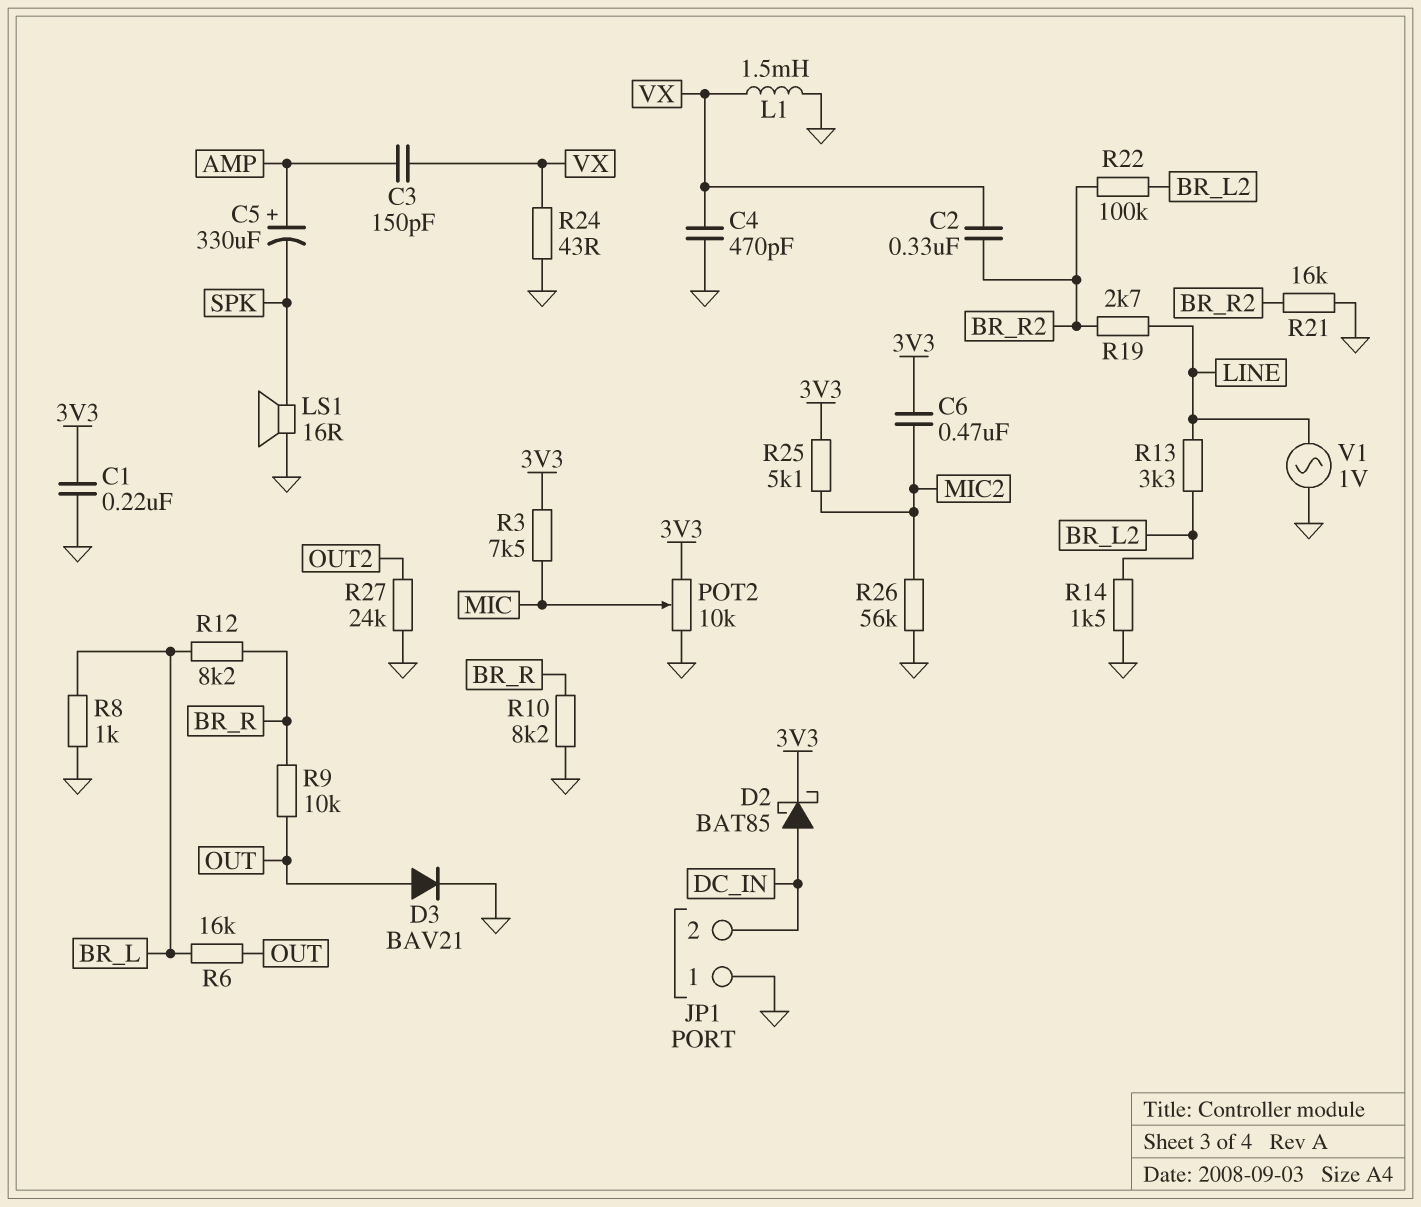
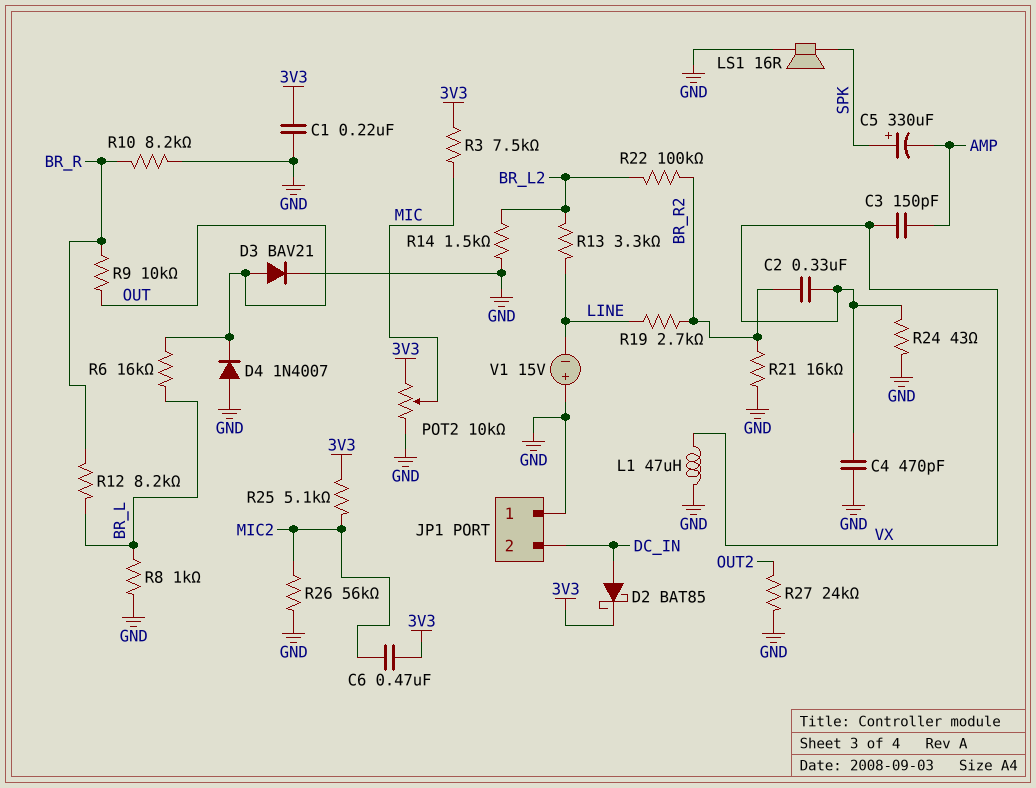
C5: 330uF (plus AMP, minus SPK) -> 330uF (plus SPK, minus AMP)
D4: none -> diode 1N4007 (A GND, K OUT)
L1: 1.5mH (GND, VX) -> 47uH (GND, VX)
V1: AC 1V (GND, LINE) -> 15V (plus GND, minus LINE)

